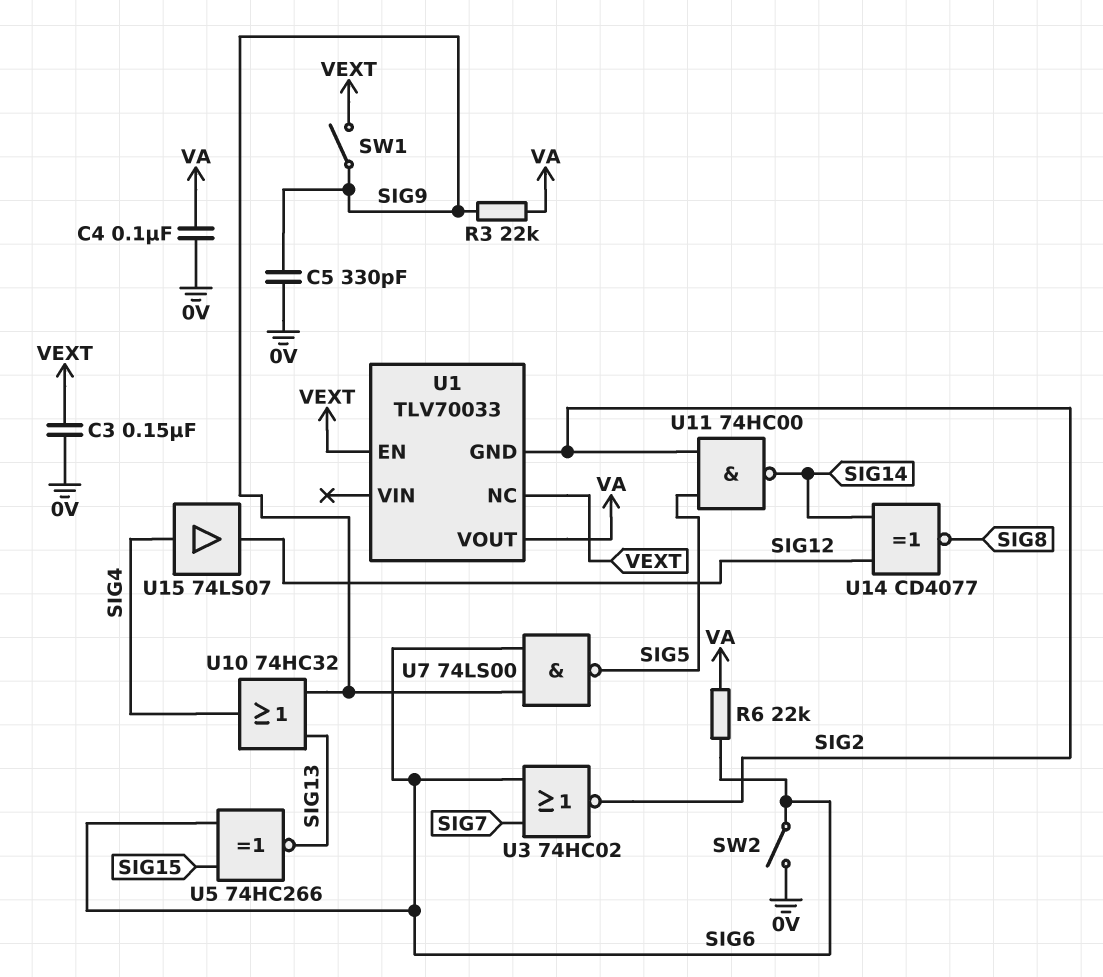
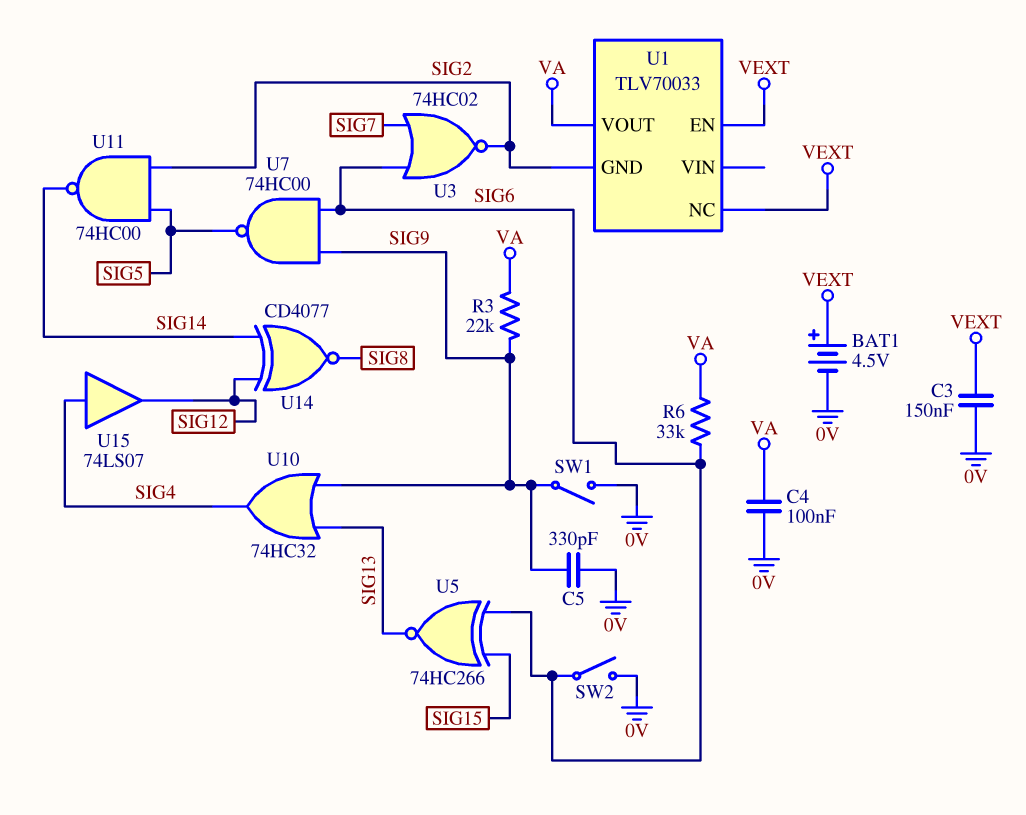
BAT1: none -> 4.5V (plus VEXT, minus 0V)
R6: 22k (SIG6, VA) -> 33k (SIG6, VA)
SW1: switch (SIG9, VEXT) -> switch (0V, SIG9)
U7: NAND 74LS00 (in SIG6, in SIG9, out SIG5) -> NAND 74HC00 (in SIG6, in SIG9, out SIG5)

